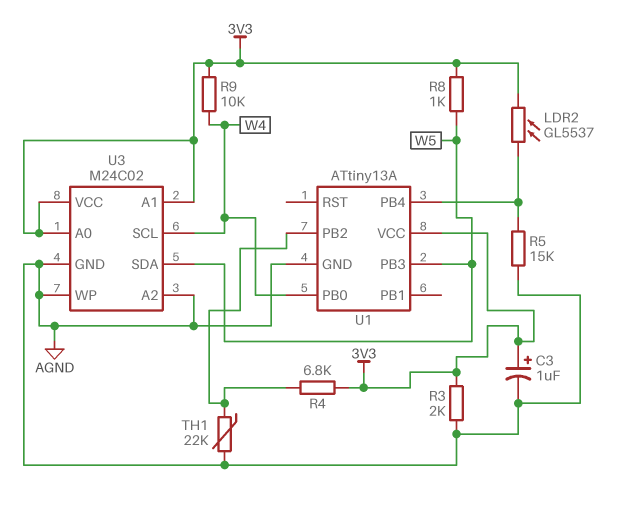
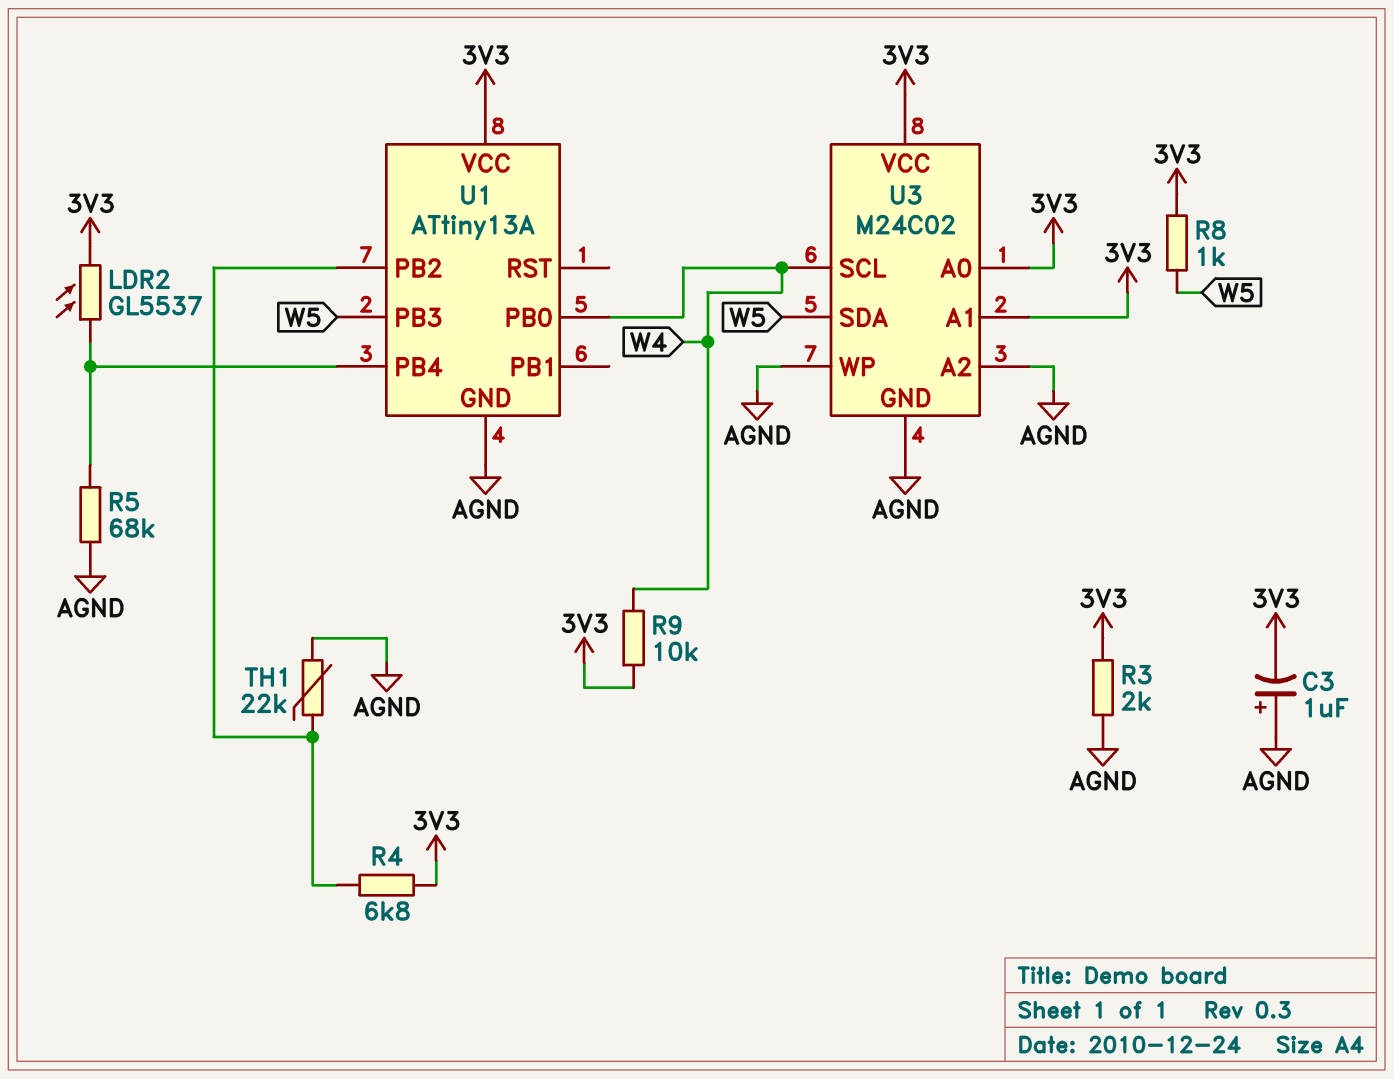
C3: 1uF (plus 3V3, minus AGND) -> 1uF (plus AGND, minus 3V3)
R5: 15k (AGND, U1/PB4) -> 68k (AGND, U1/PB4)

